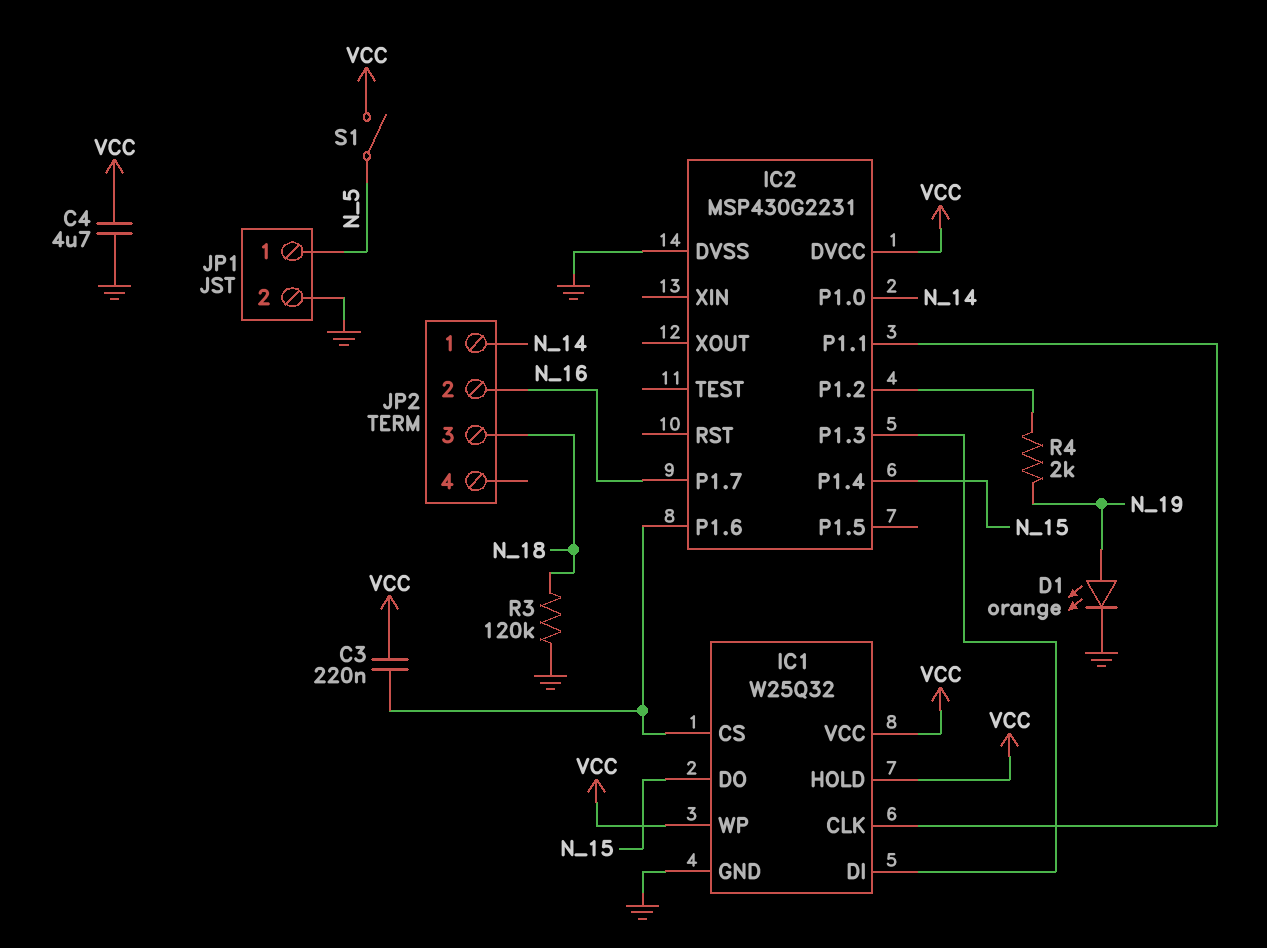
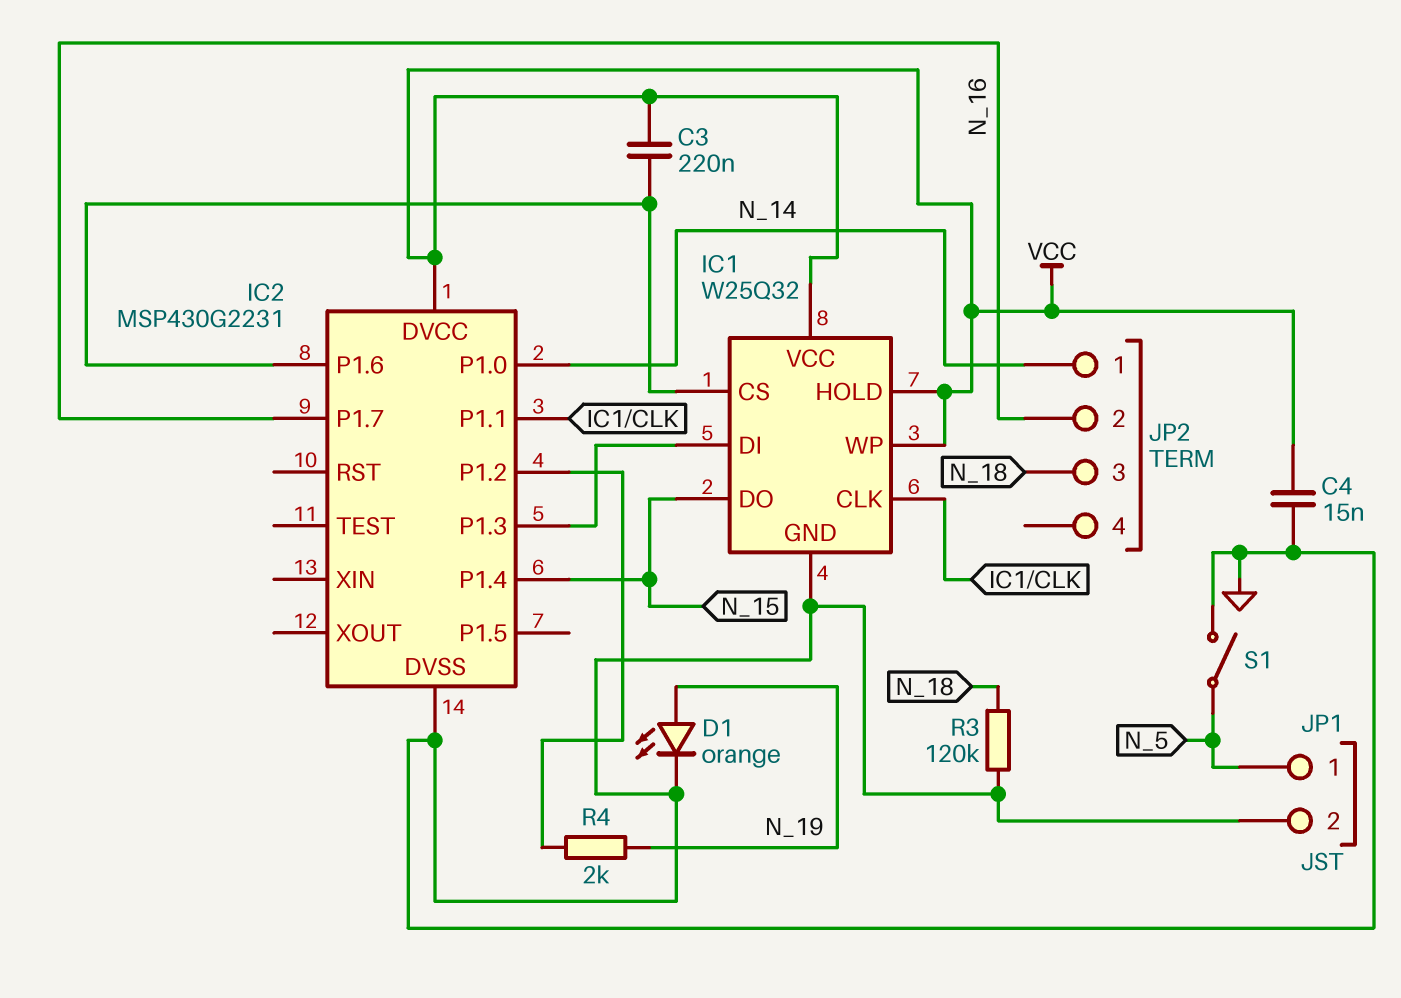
C4: 4.7uF (GND, VCC) -> 15nF (GND, VCC)
S1: switch (N_5, VCC) -> switch (GND, N_5)

